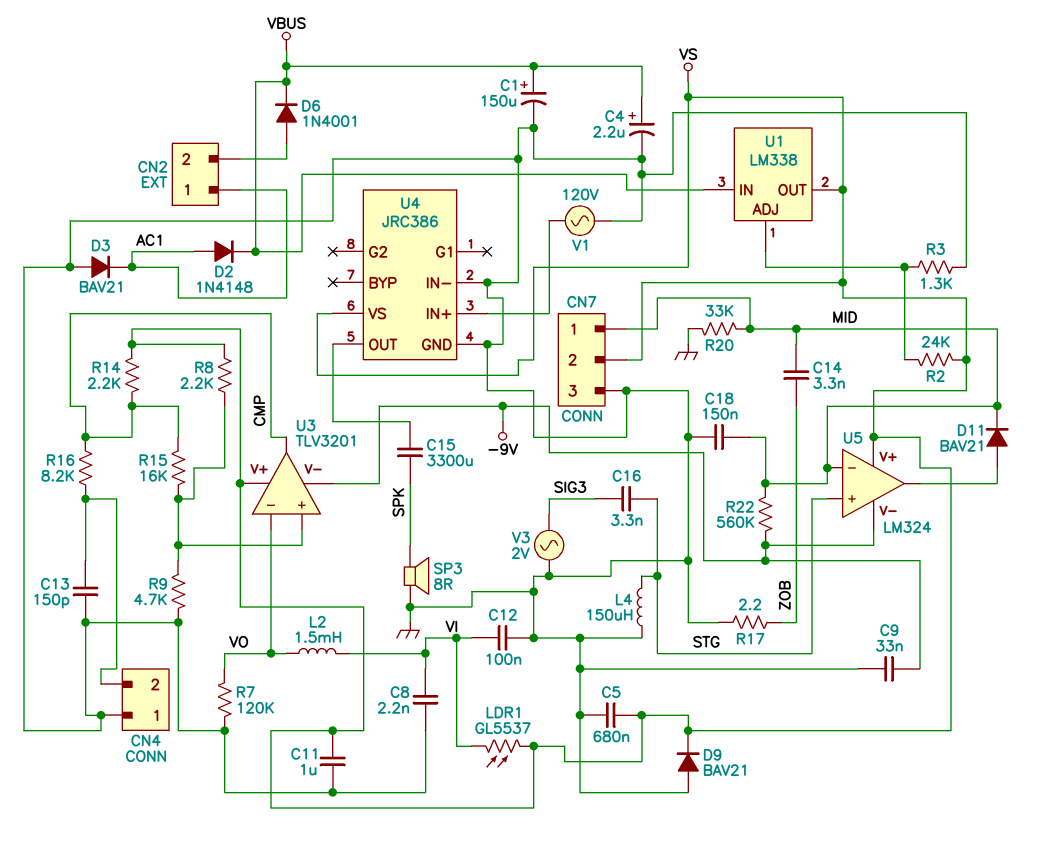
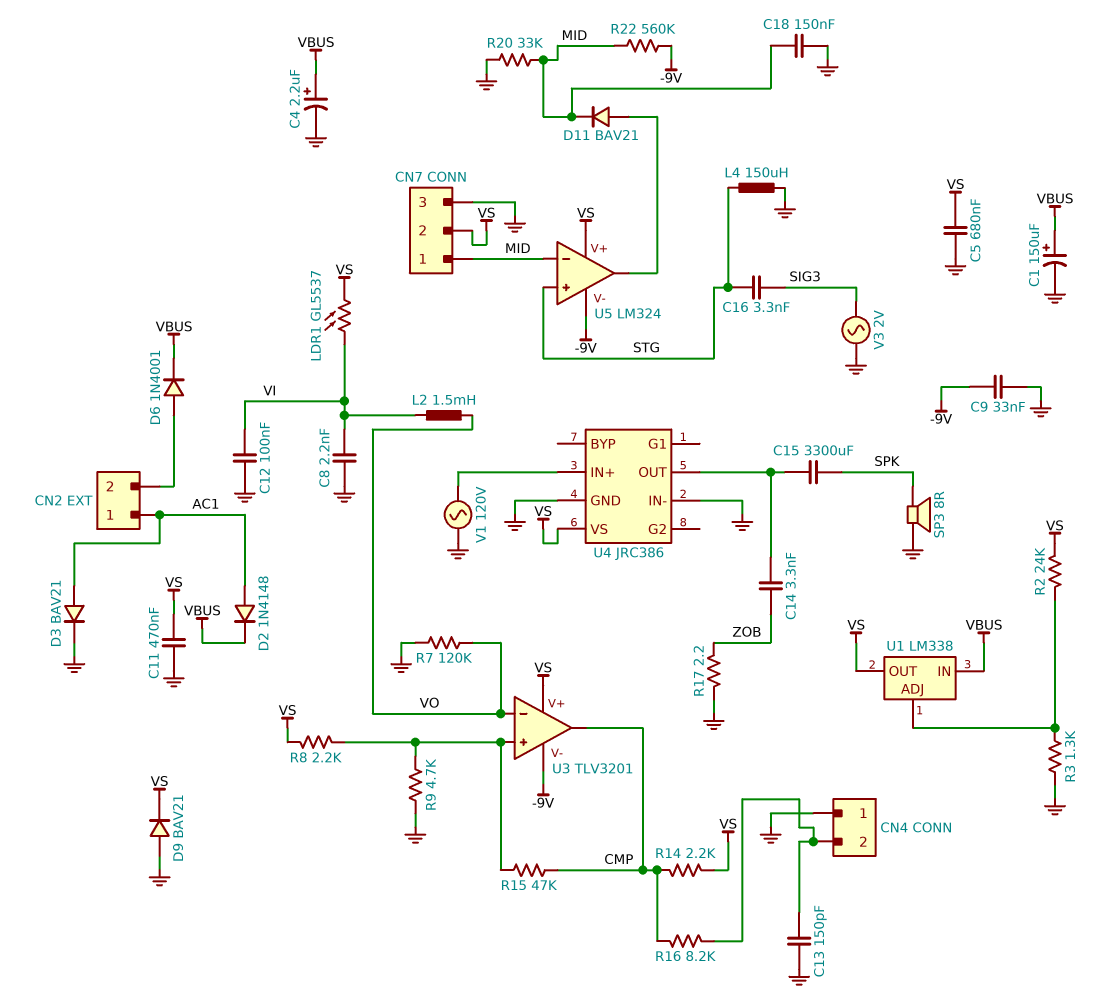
C11: 1uF (GND, VS) -> 470nF (GND, VS)
C14: 3.3nF (MID, ZOB) -> 3.3nF (U4/OUT, ZOB)
D3: diode BAV21 (A GND, K AC1) -> diode BAV21 (A AC1, K GND)
R15: 16k (CMP, U3/in+) -> 47k (CMP, U3/in+)

